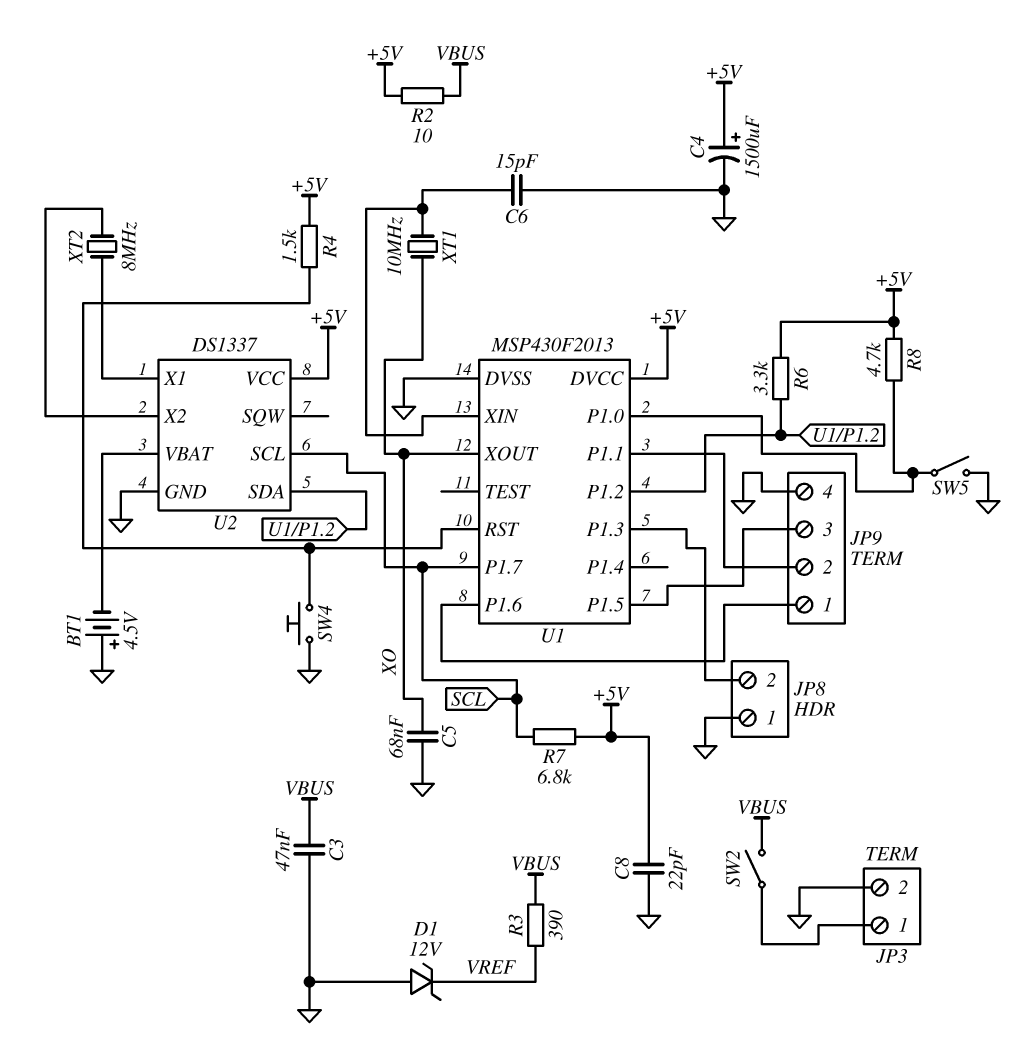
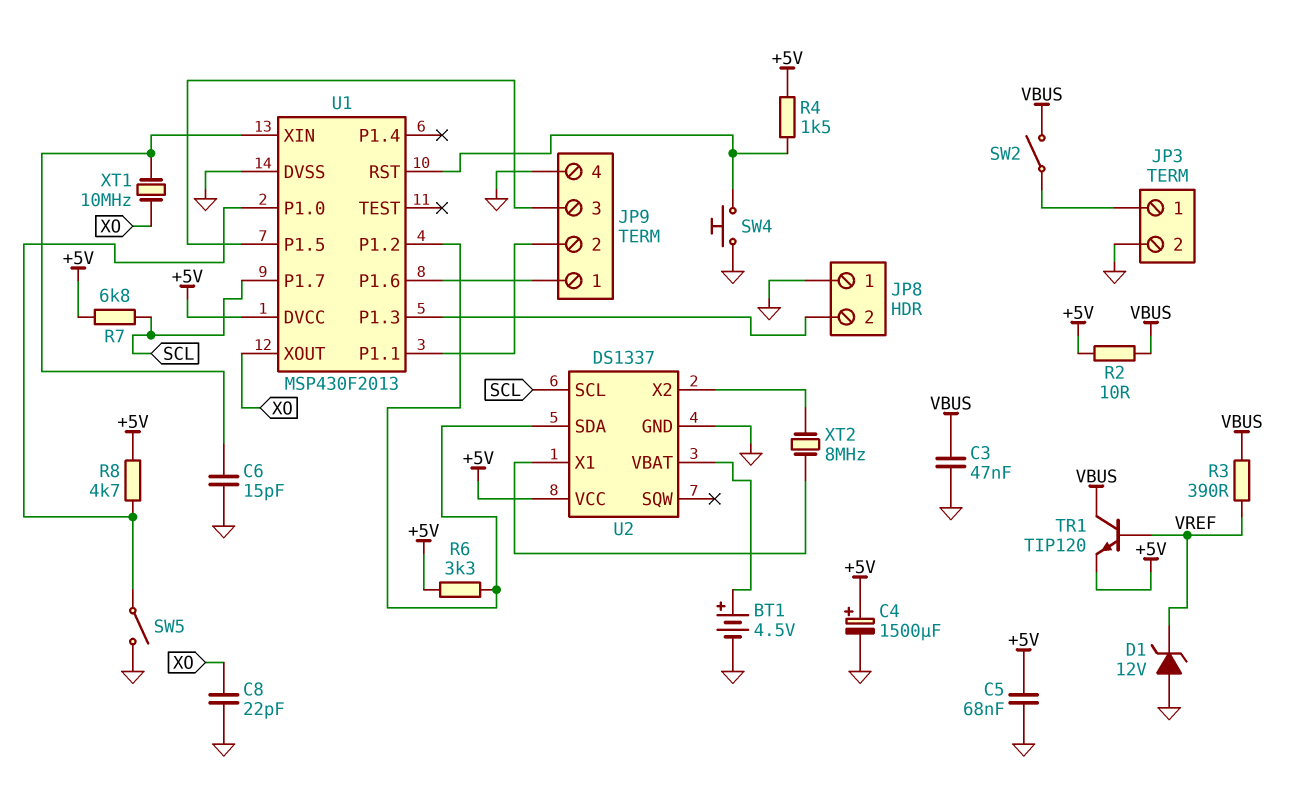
BT1: 4.5V (plus GND, minus U2/VBAT) -> 4.5V (plus U2/VBAT, minus GND)
C5: 68nF (GND, XO) -> 68nF (+5V, GND)
C8: 22pF (+5V, GND) -> 22pF (GND, XO)
TR1: none -> NPN TIP120 (B VREF, C VBUS, E +5V)

